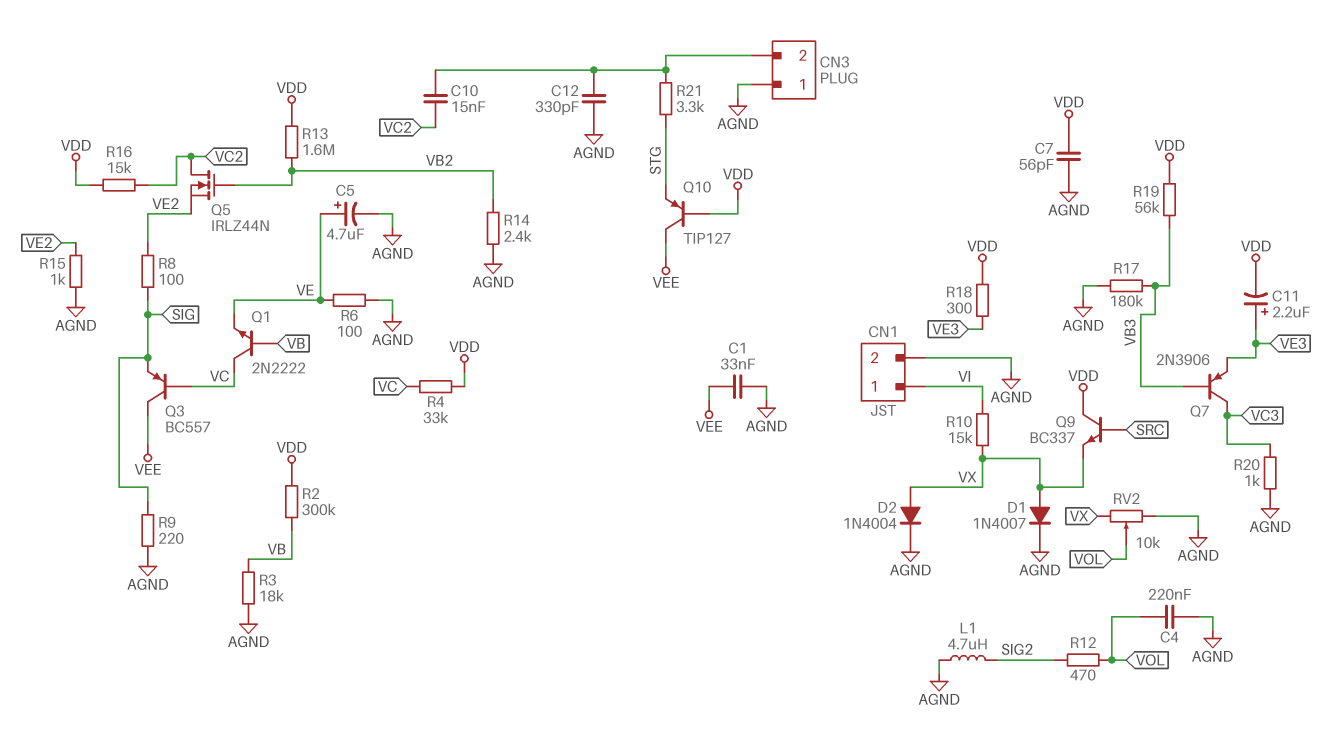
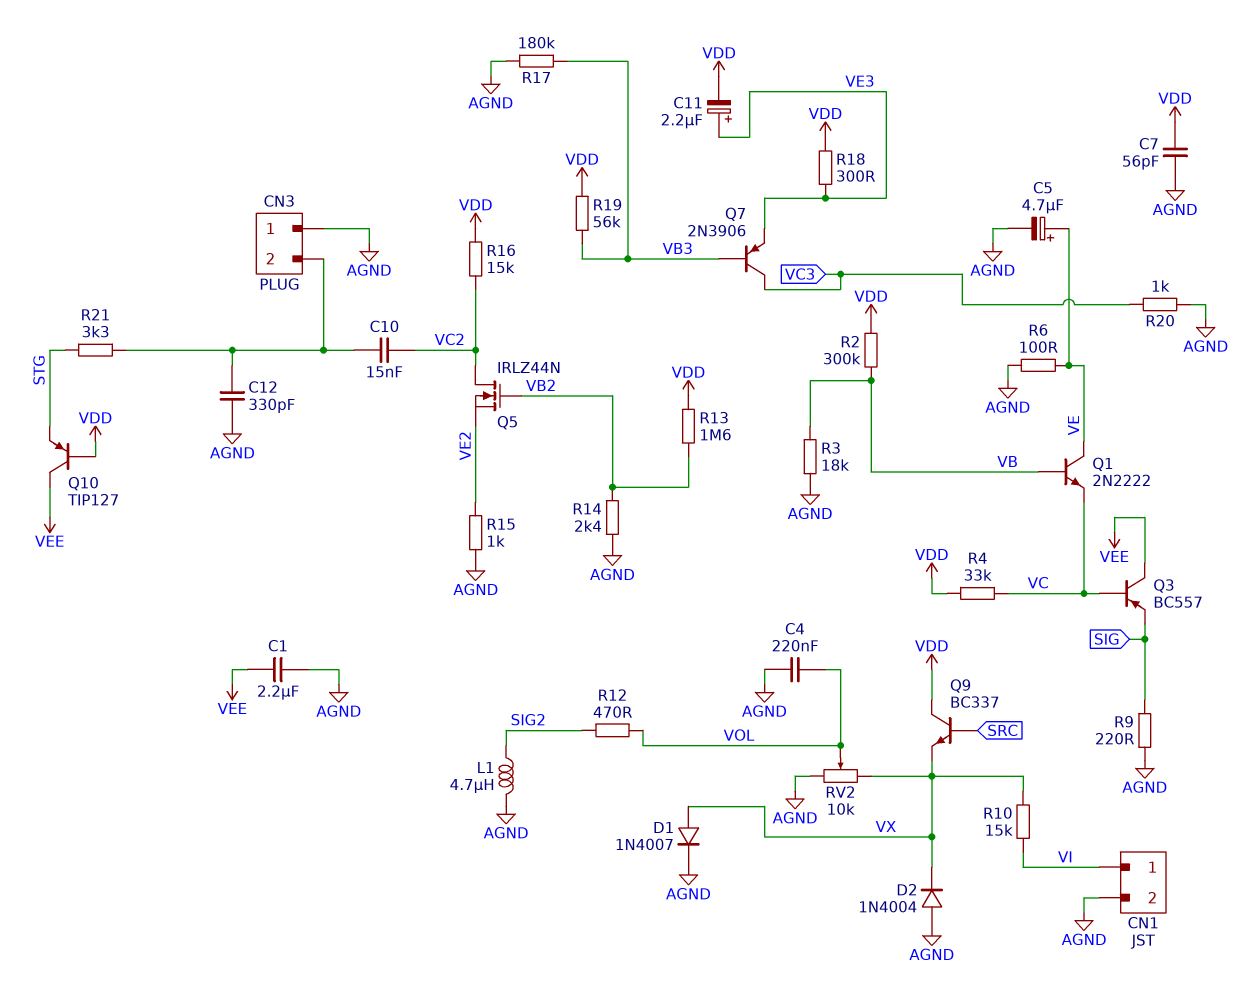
C1: 33nF (AGND, VEE) -> 2.2uF (AGND, VEE)
D2: diode 1N4004 (A VX, K AGND) -> diode 1N4004 (A AGND, K VX)
Q1: NPN 2N2222 (B VB, C VC, E VE) -> NPN 2N2222 (B VB, C VE, E VC)
R8: 100 (SIG, VE2) -> none

